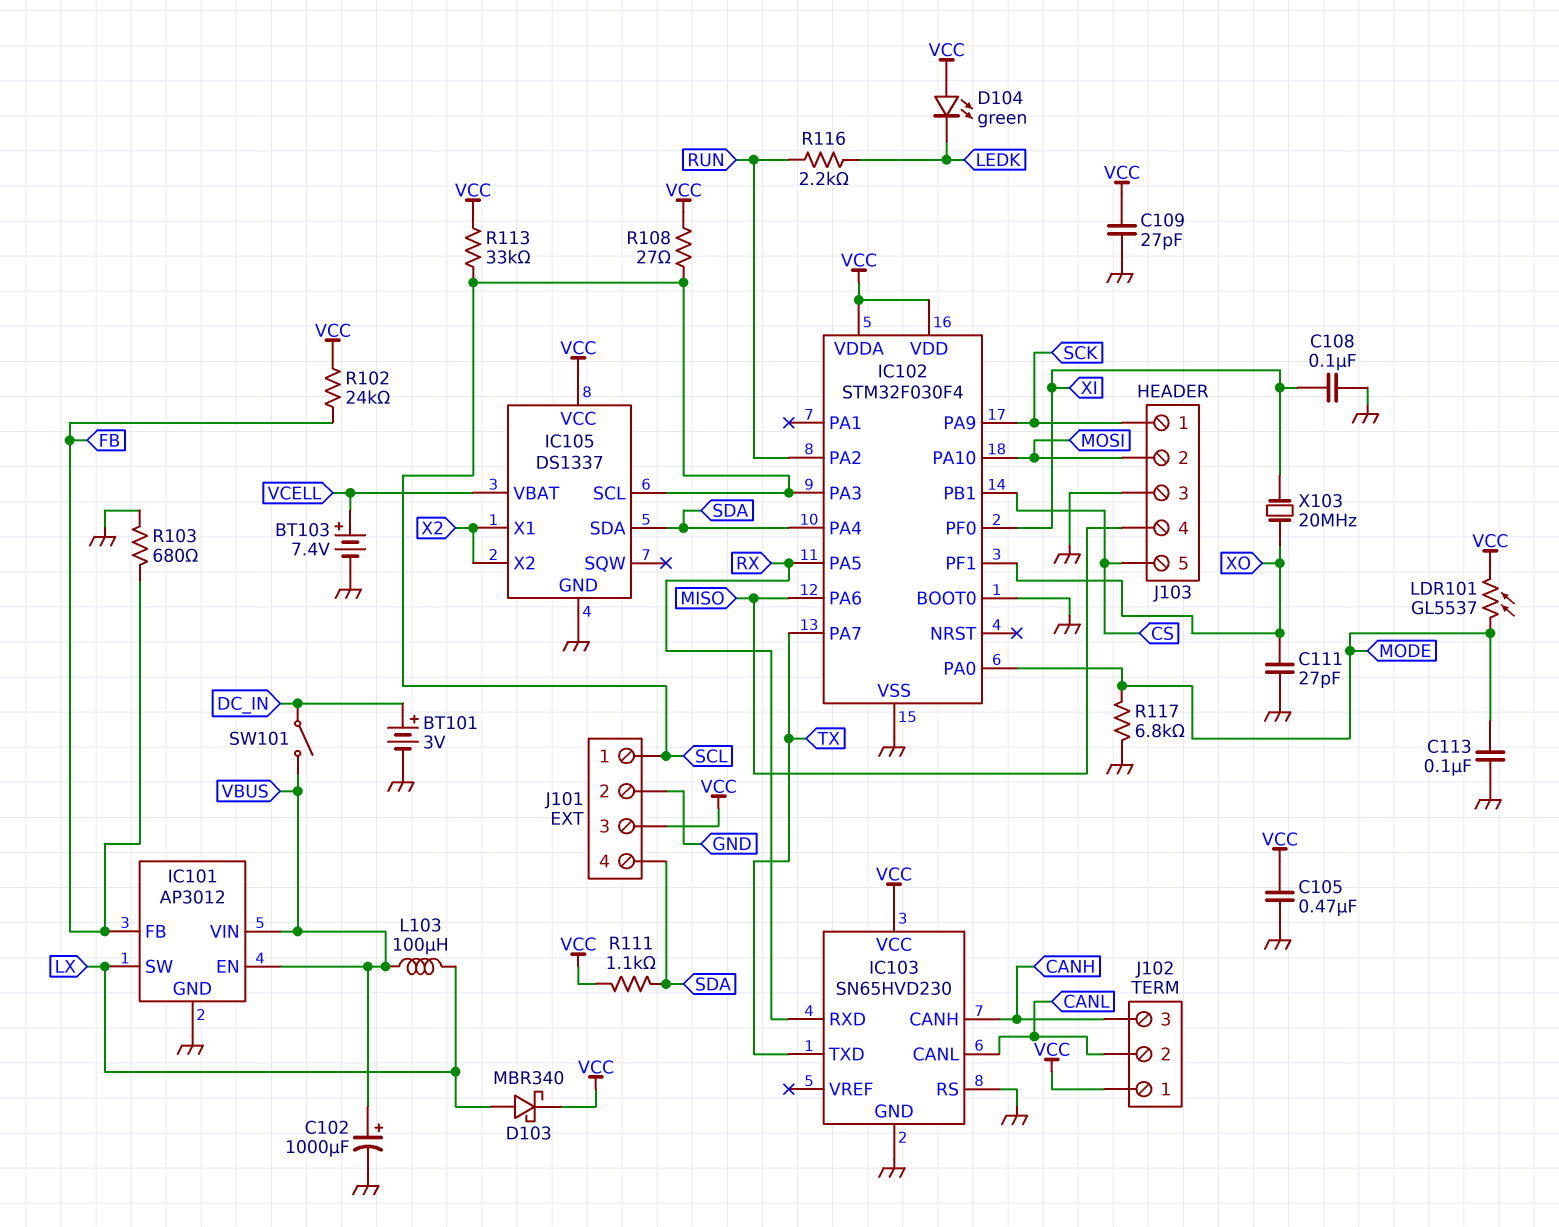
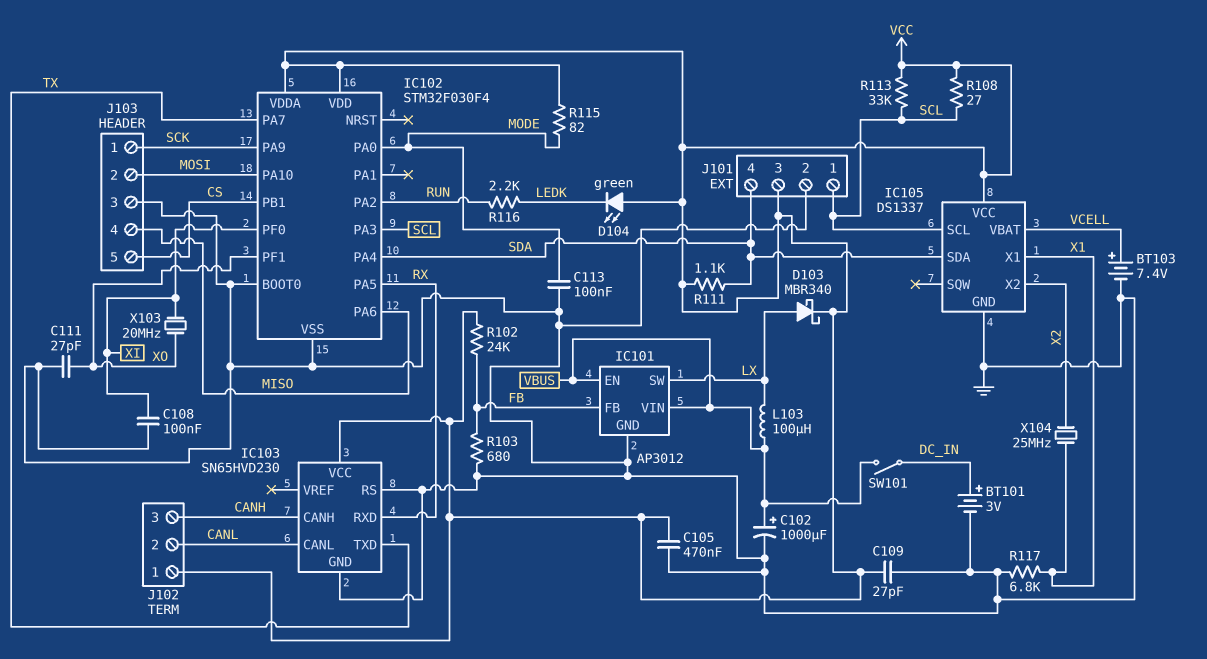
IC105 pin X1: X2 -> X1
LDR101: GL5537 (MODE, VCC) -> none
R115: none -> 82 (MODE, VCC)
R117: 6.8k (GND, MODE) -> 6.8k (GND, X1)
X104: none -> 25MHz (X1, X2)

